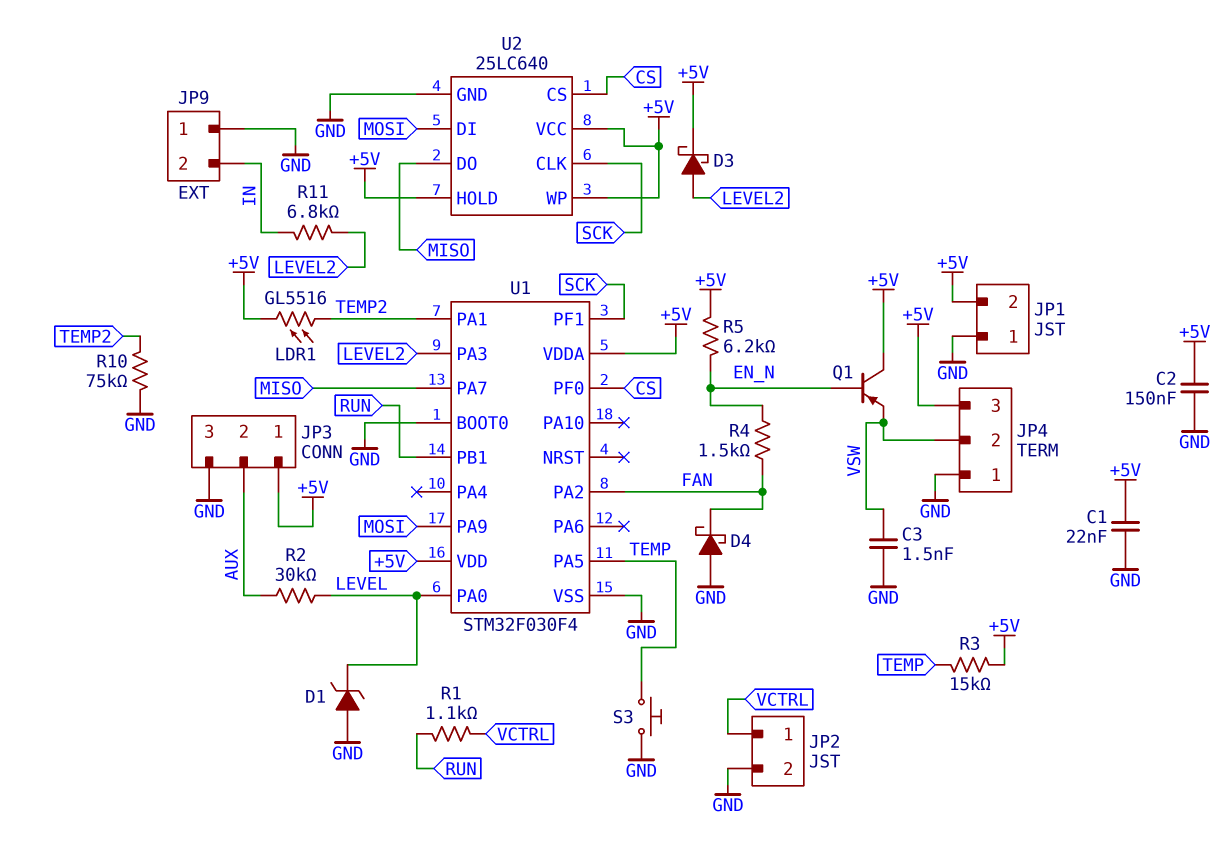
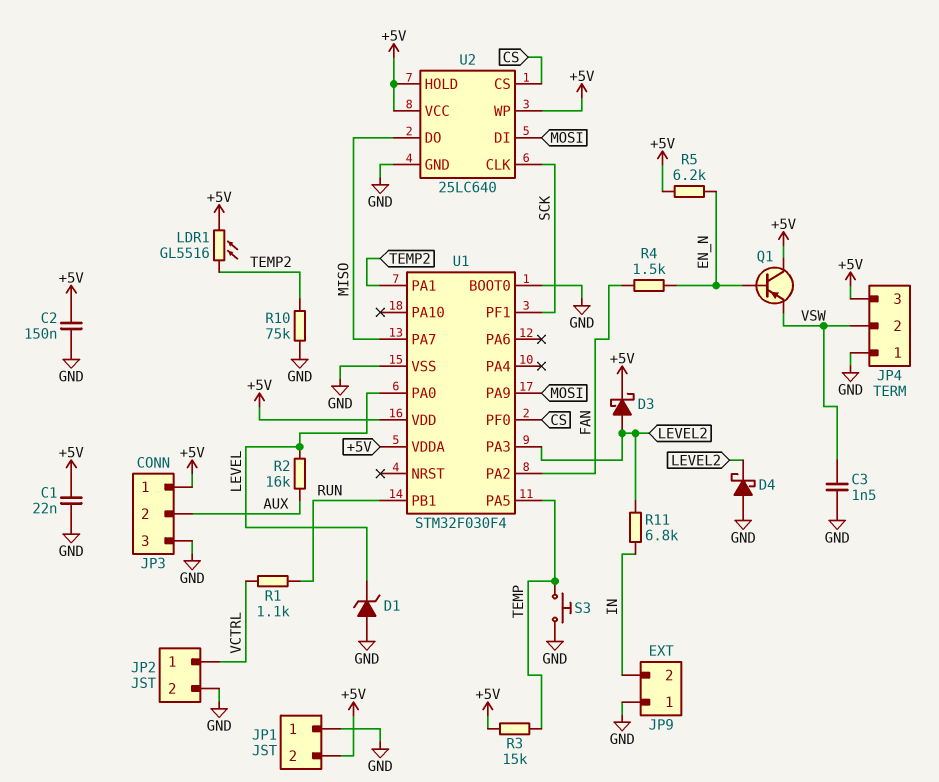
D4: schottky (A GND, K FAN) -> schottky (A GND, K LEVEL2)
R2: 30k (AUX, LEVEL) -> 16k (AUX, LEVEL)

